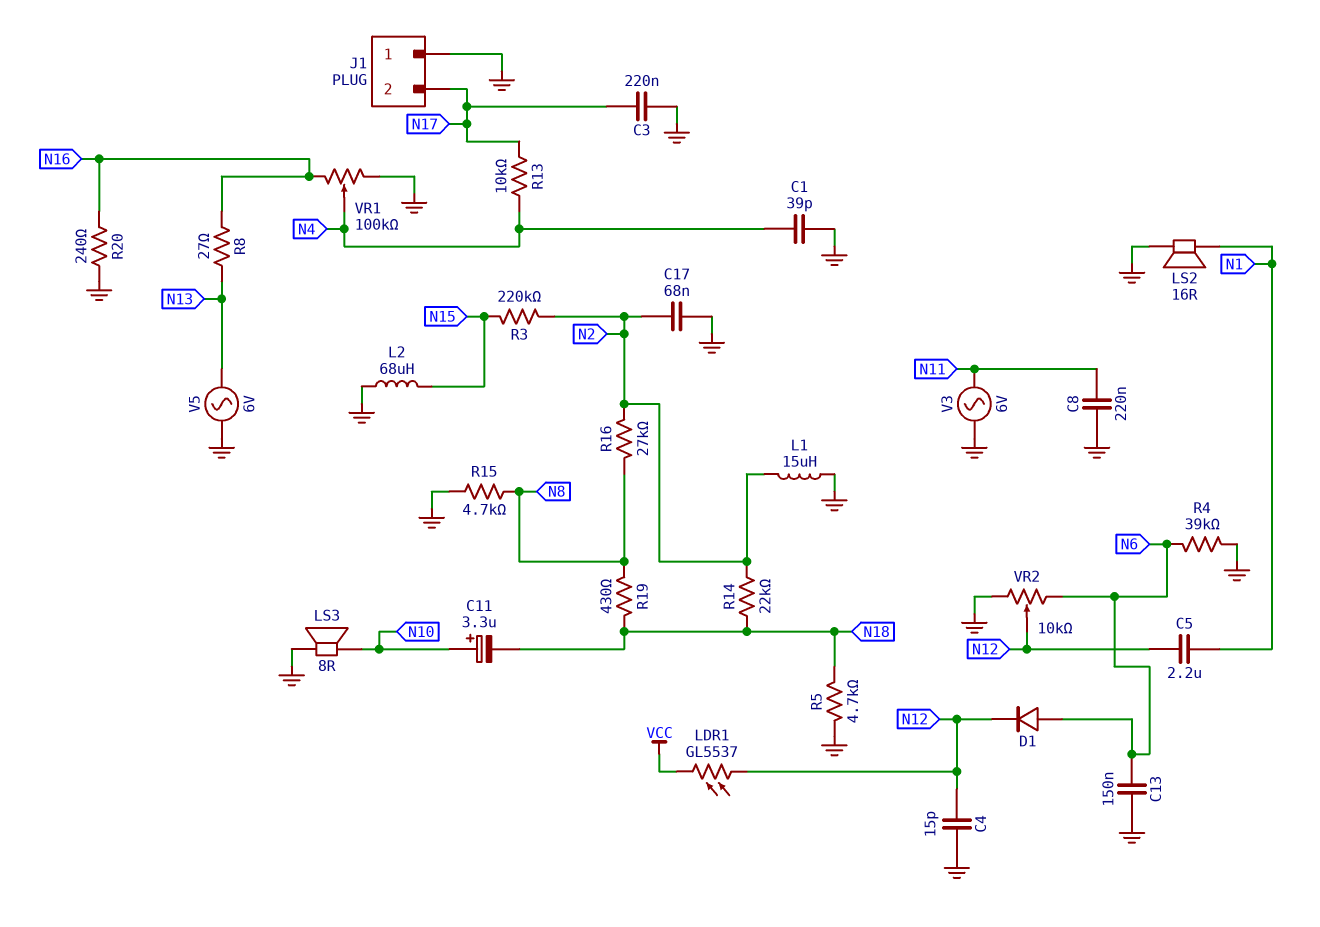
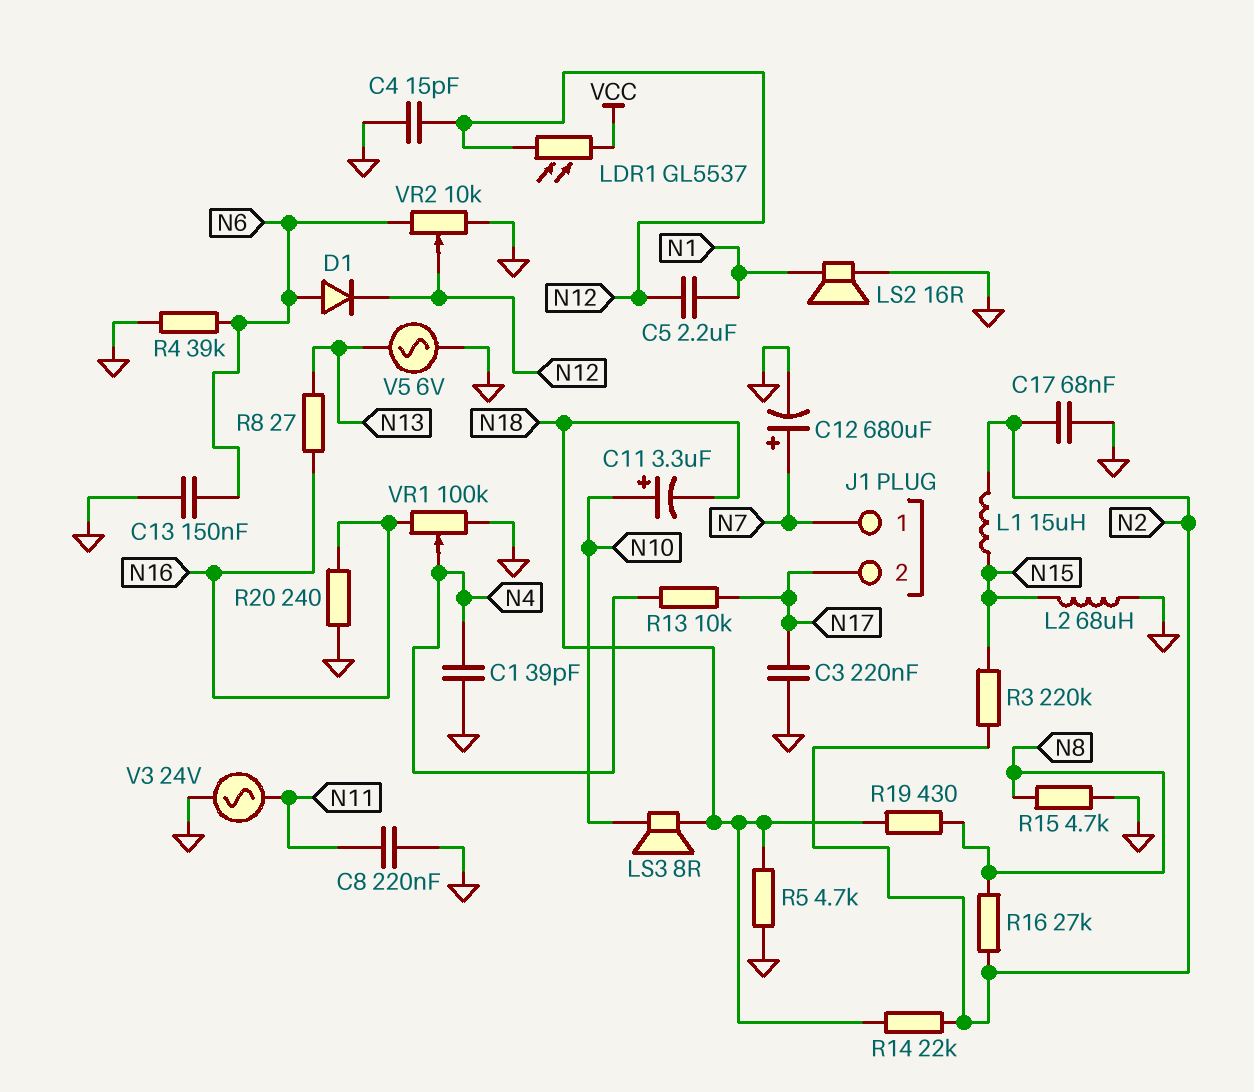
C12: none -> 680uF (plus N7, minus GND)
J1 pin 1: GND -> N7
L1: 15uH (GND, N2) -> 15uH (N2, N15)
LS3: speaker 8R (GND, N10) -> speaker 8R (N10, N18)
V3: AC 6V (GND, N11) -> AC 24V (GND, N11)

